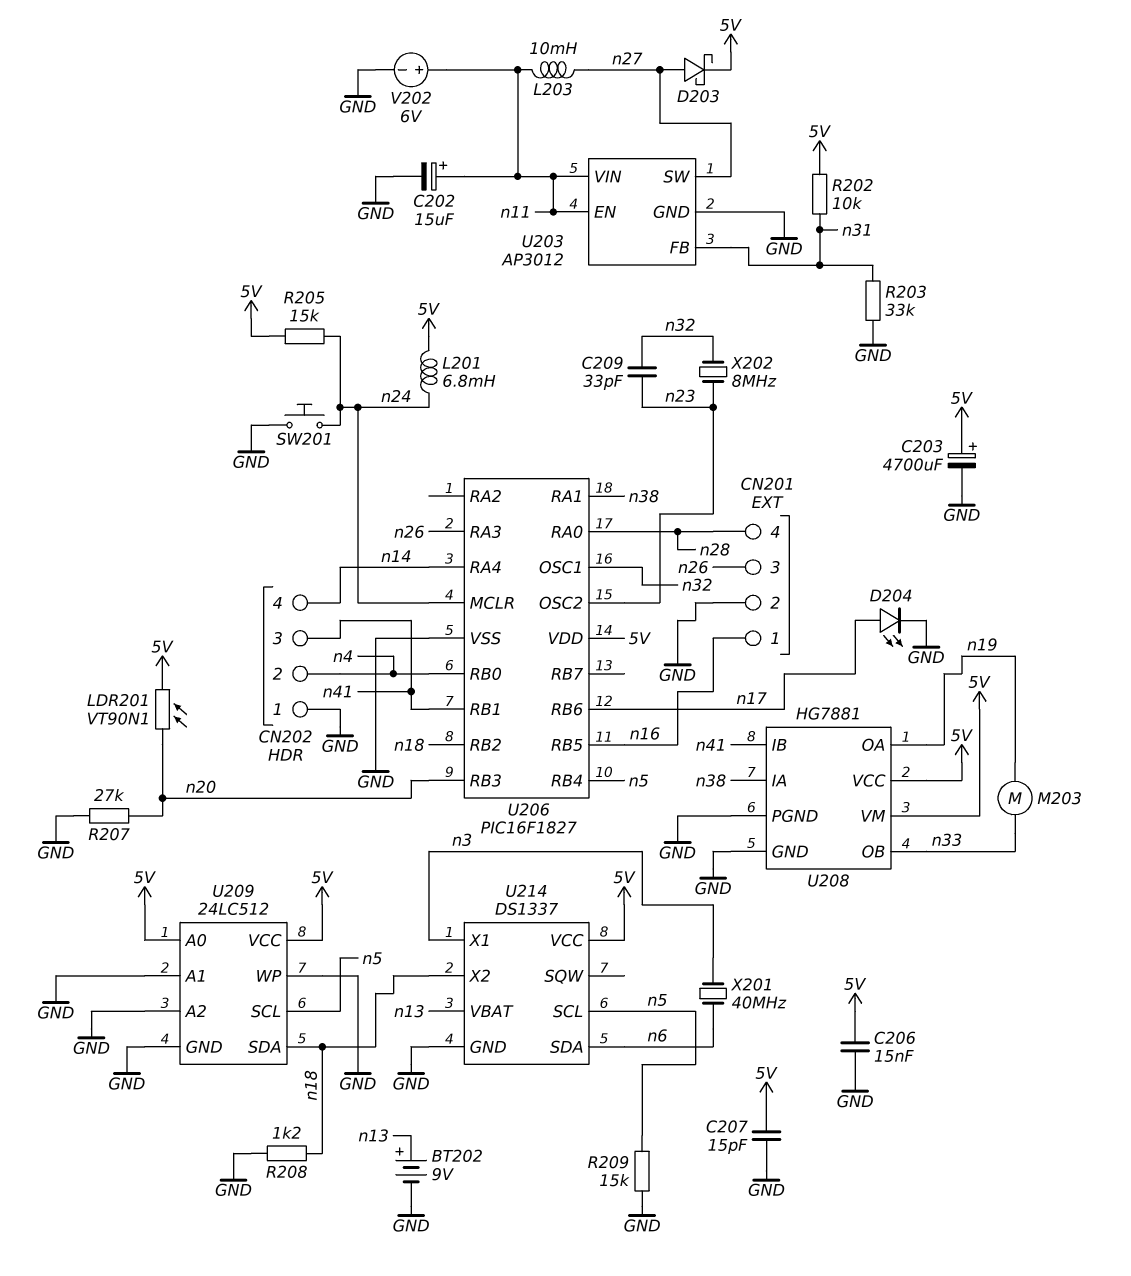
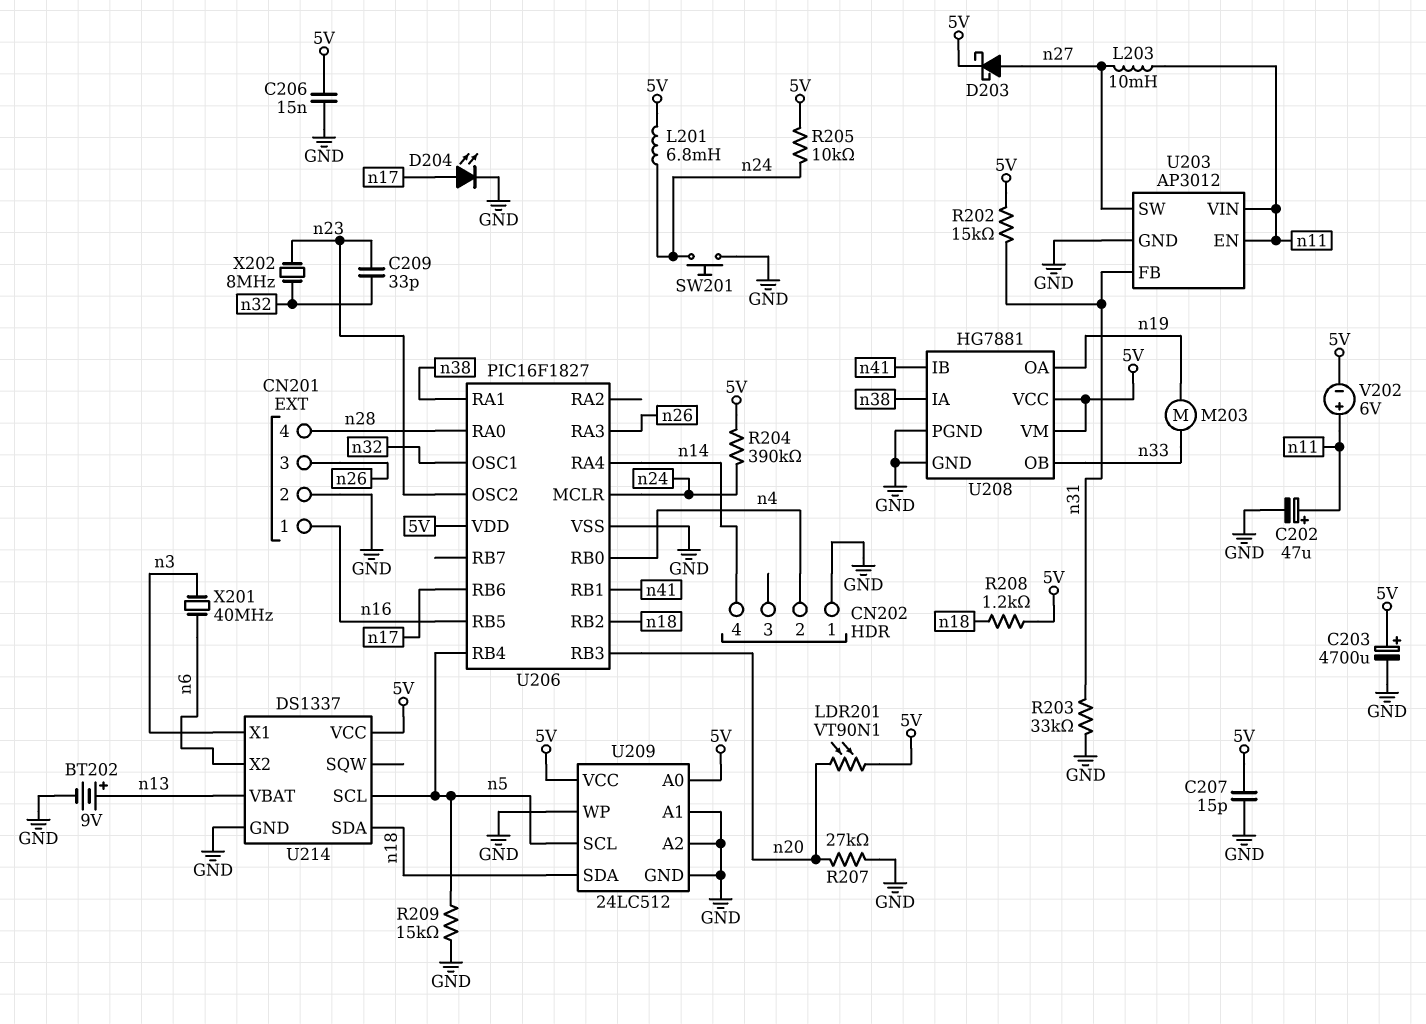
C202: 15uF (plus n11, minus GND) -> 47uF (plus n11, minus GND)
CN202 pin 3: n41 -> none
R202: 10k (5V, n31) -> 15k (5V, n31)
R204: none -> 390k (5V, n24)
R205: 15k (5V, n24) -> 10k (5V, n24)
R208: 1.2k (GND, n18) -> 1.2k (5V, n18)
U214 pin SDA: n6 -> n18
U214 pin X2: n18 -> n6
V202: 6V (plus n11, minus GND) -> 6V (plus n11, minus 5V)

